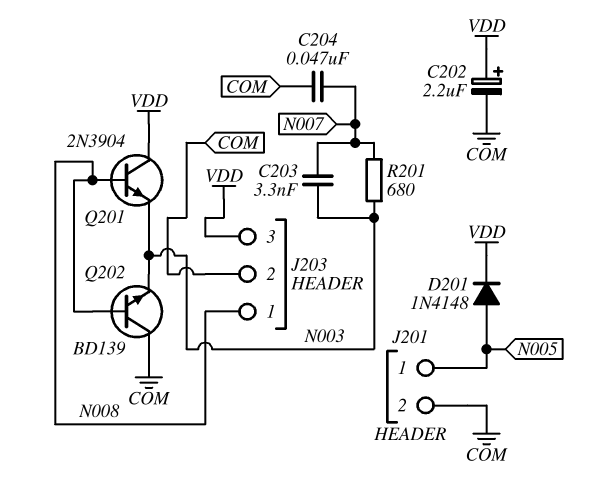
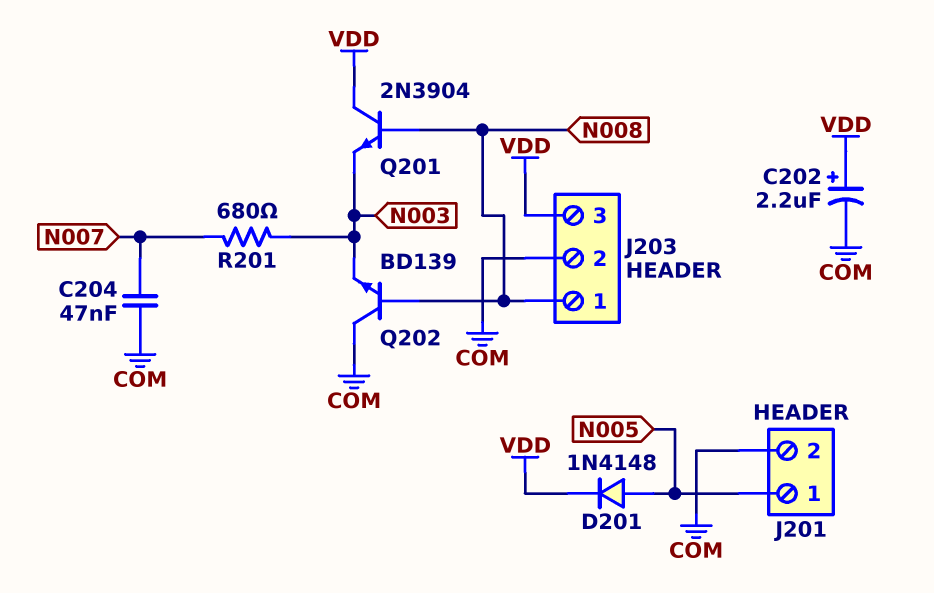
C203: 3.3nF (N003, N007) -> none

